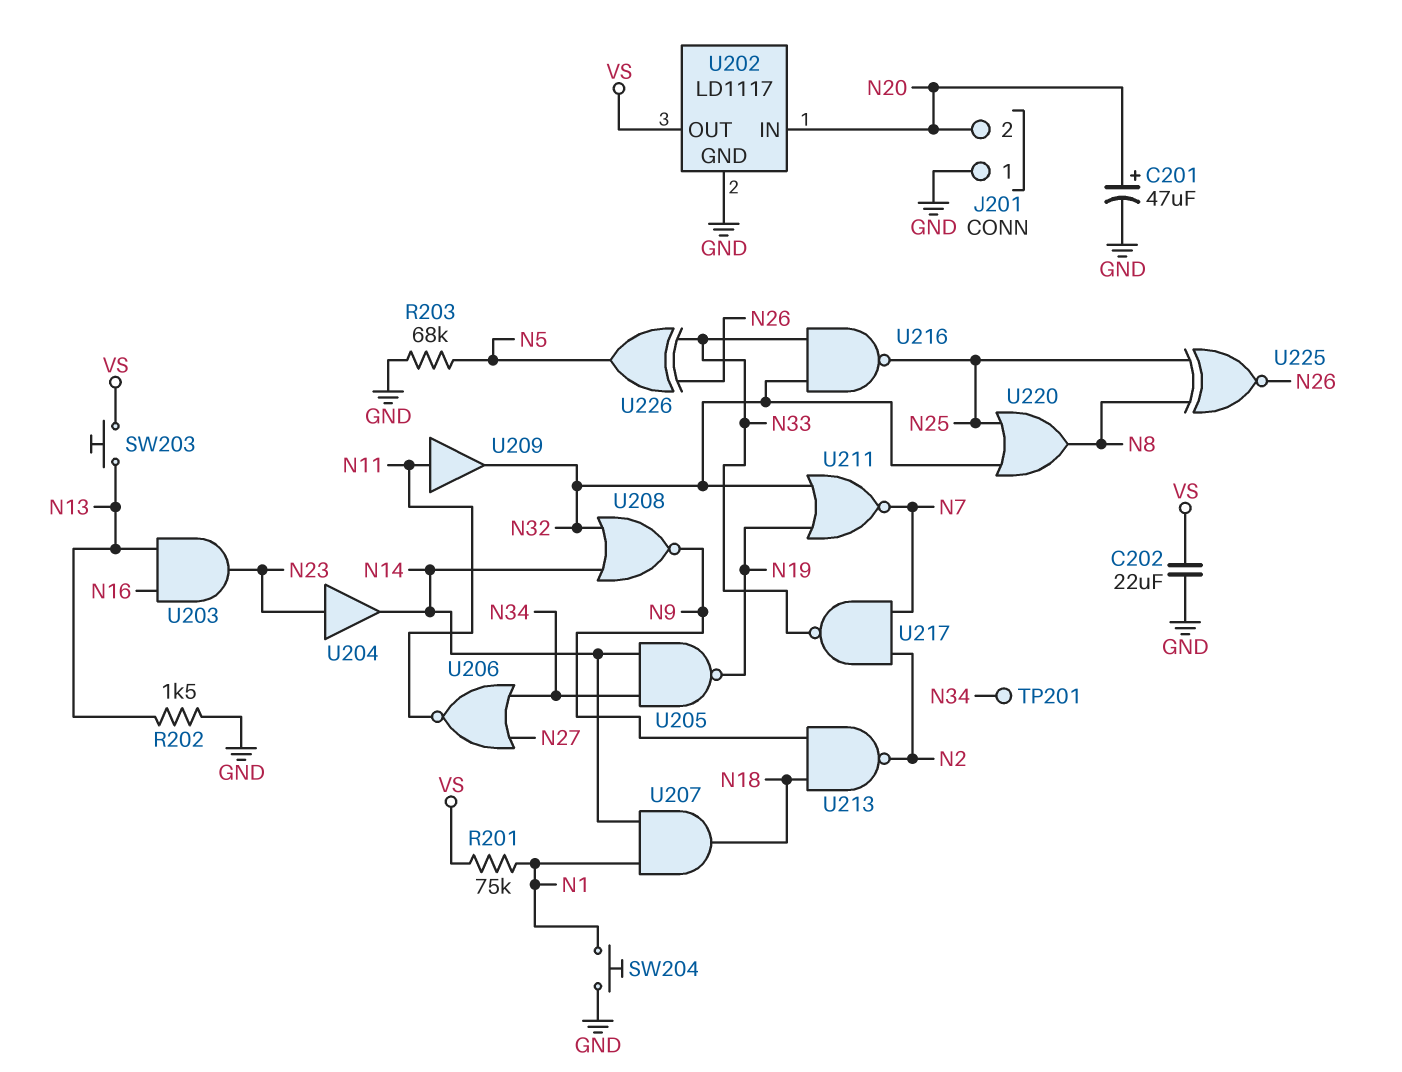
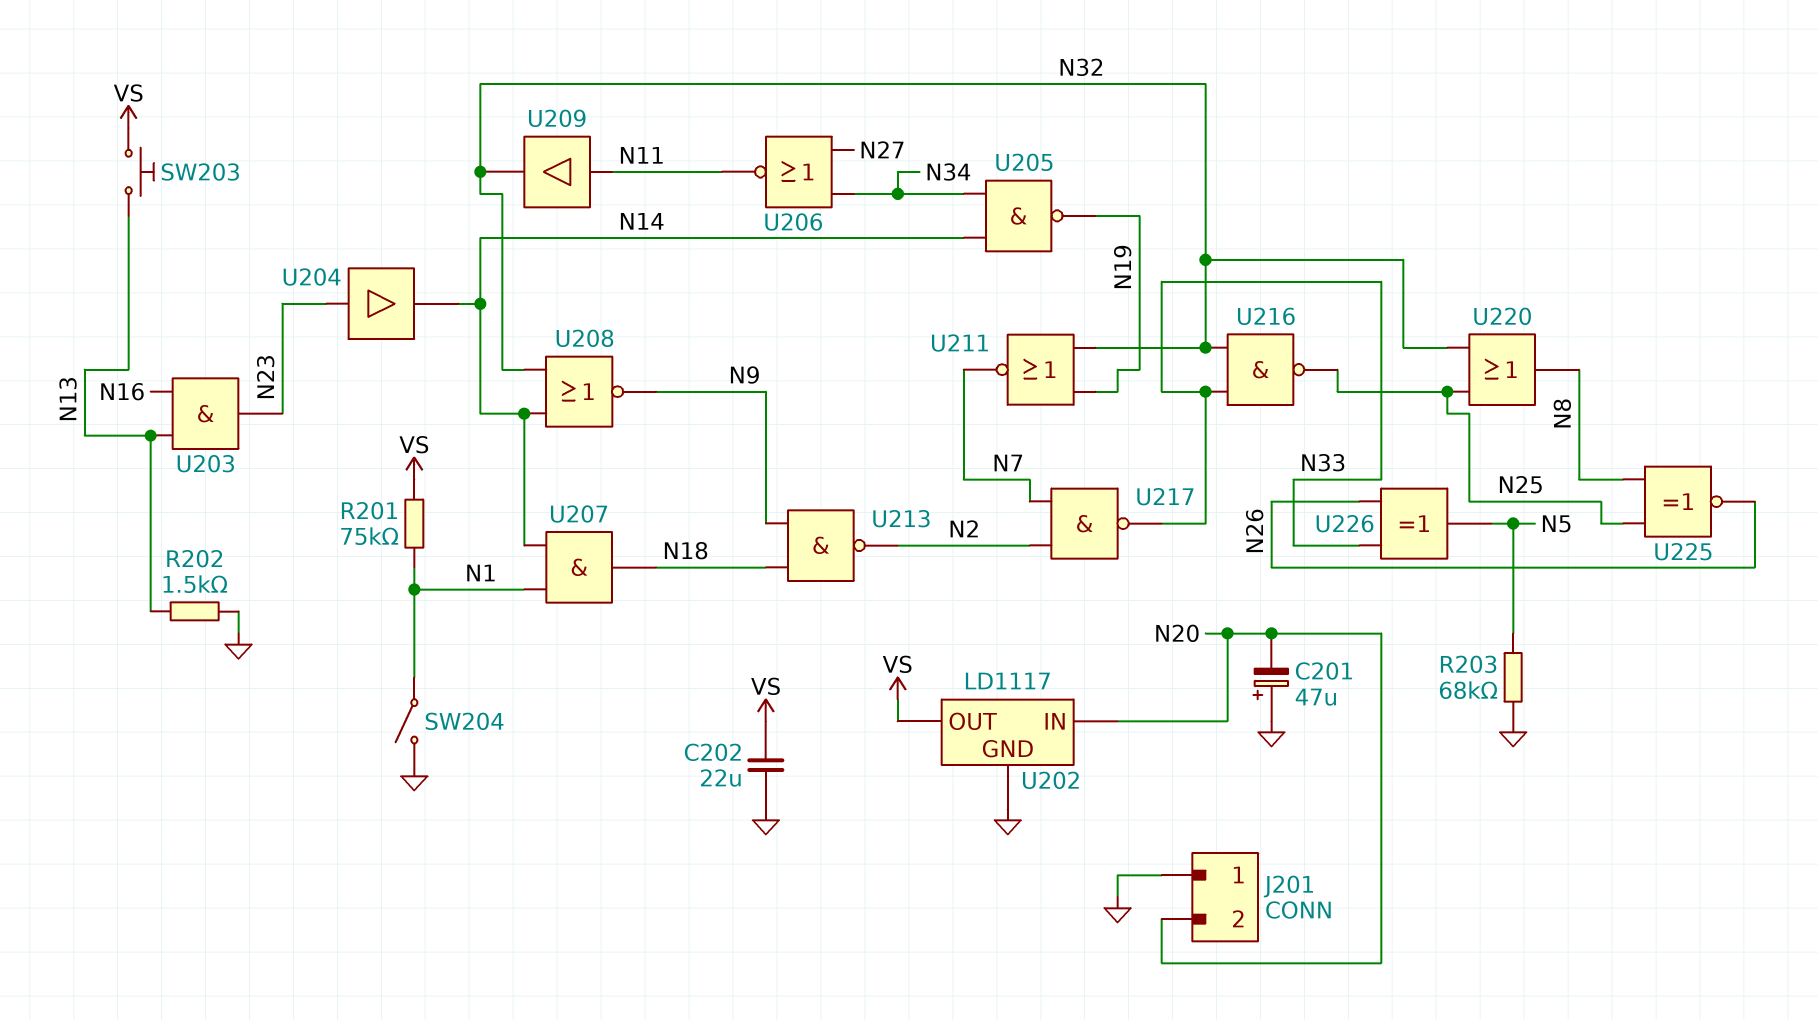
C201: 47uF (plus N20, minus GND) -> 47uF (plus GND, minus N20)
SW204: button (GND, N1) -> switch (GND, N1)
TP201: test point (N34) -> none

